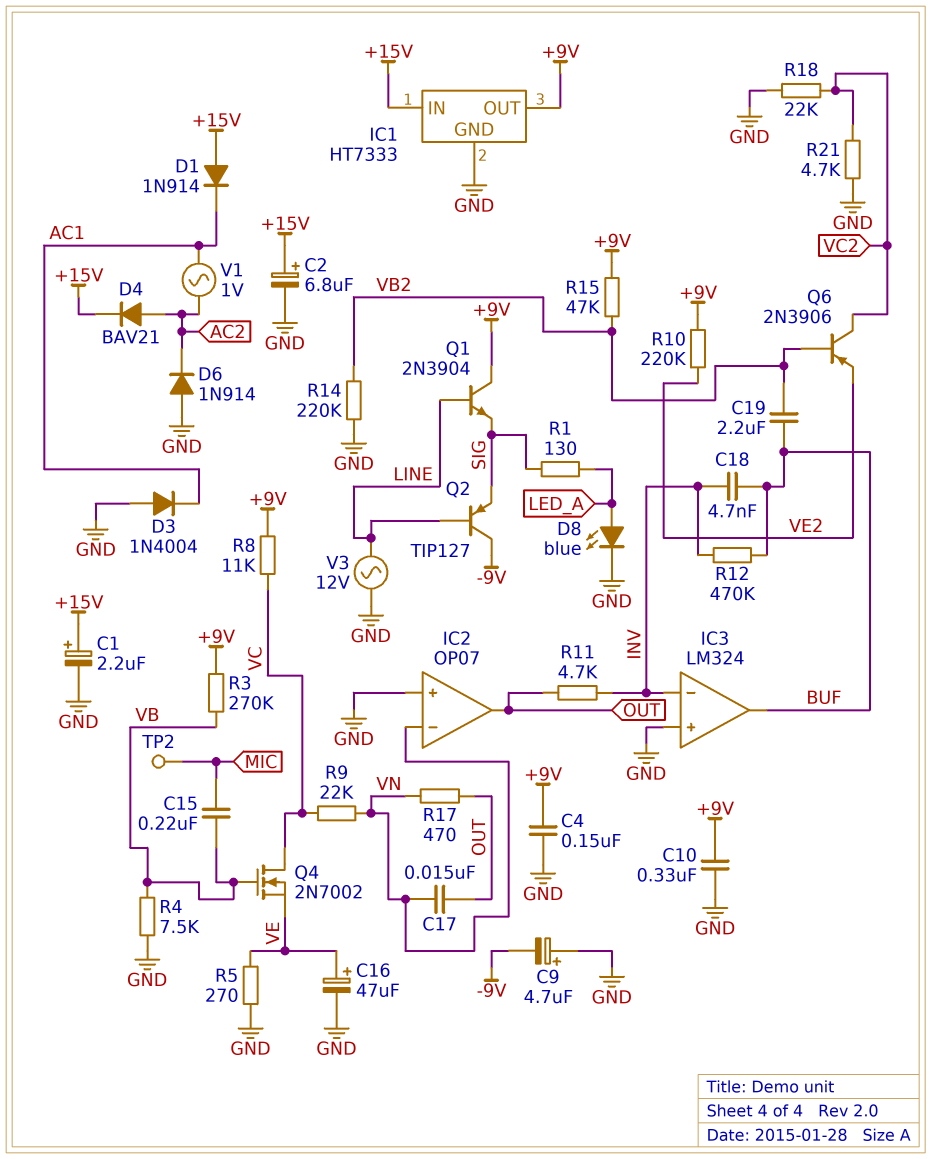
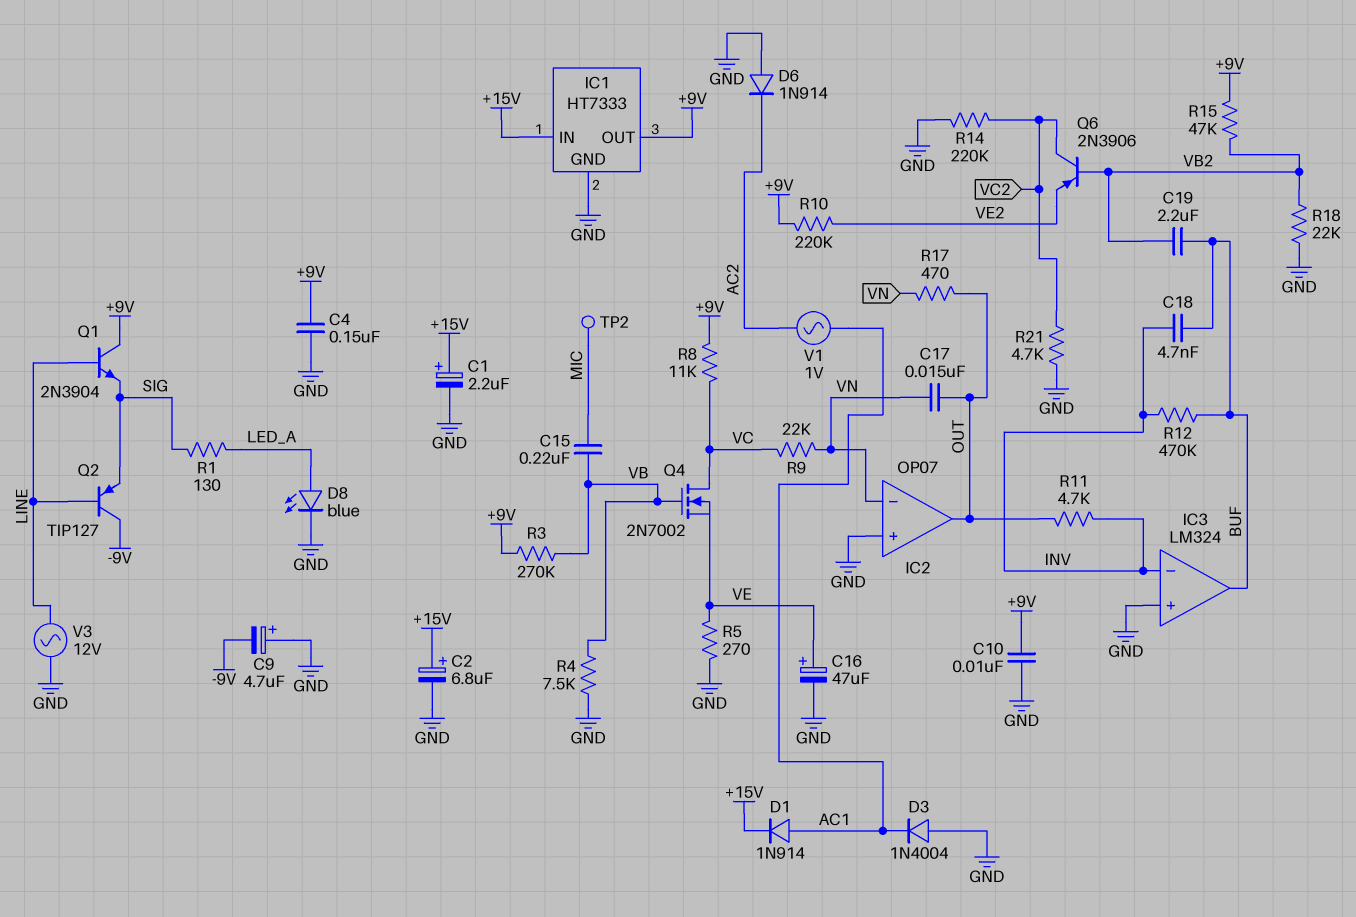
C10: 330nF (+9V, GND) -> 10nF (+9V, GND)
D1: diode 1N914 (A +15V, K AC1) -> diode 1N914 (A AC1, K +15V)
D4: diode BAV21 (A AC2, K +15V) -> none
R14: 220k (GND, VB2) -> 220k (GND, VC2)
R18: 22k (GND, VC2) -> 22k (GND, VB2)

